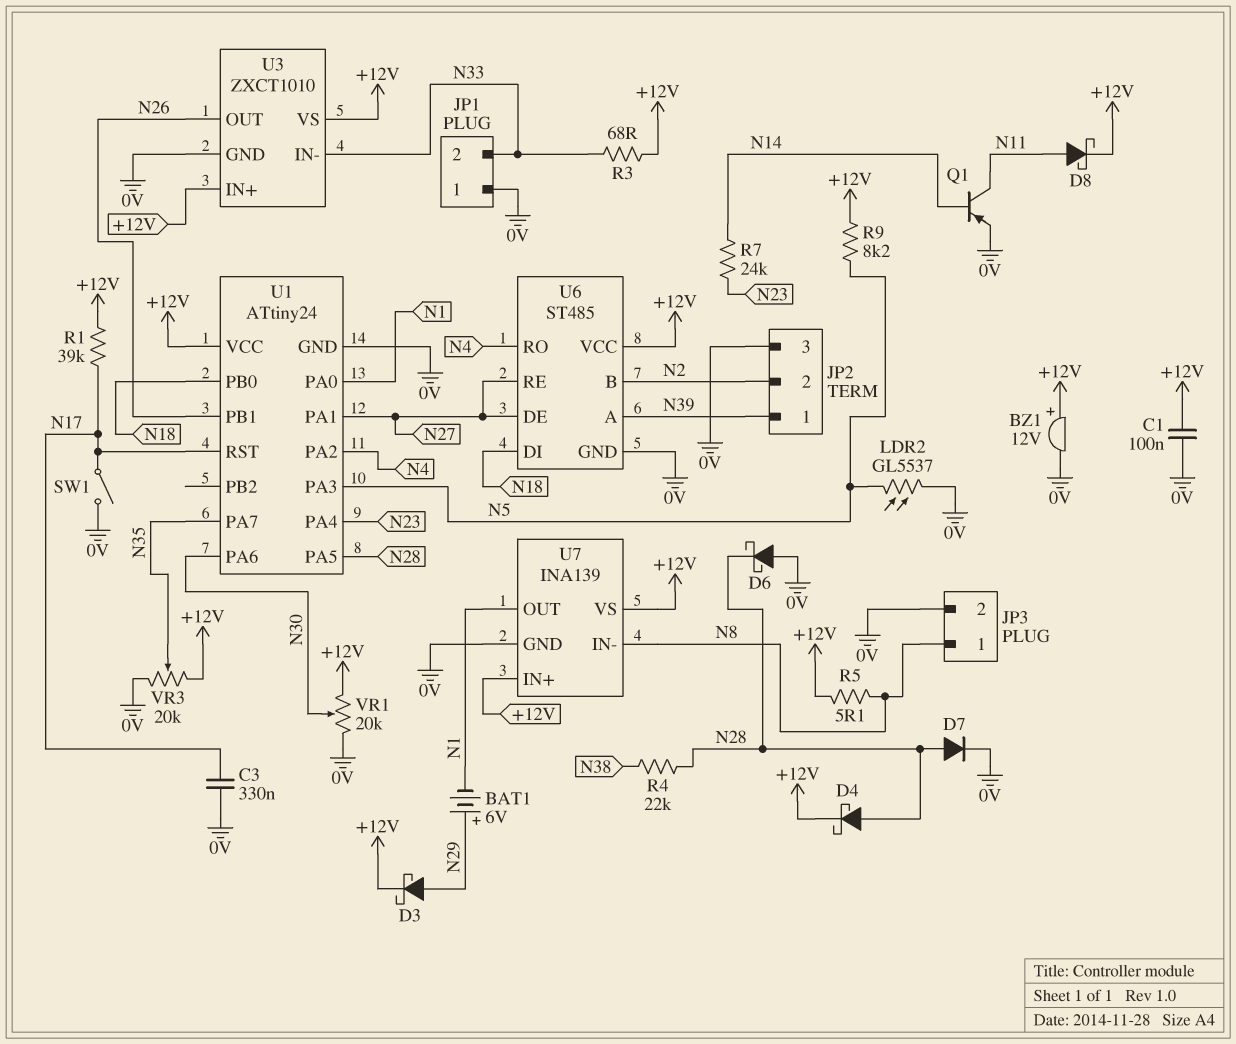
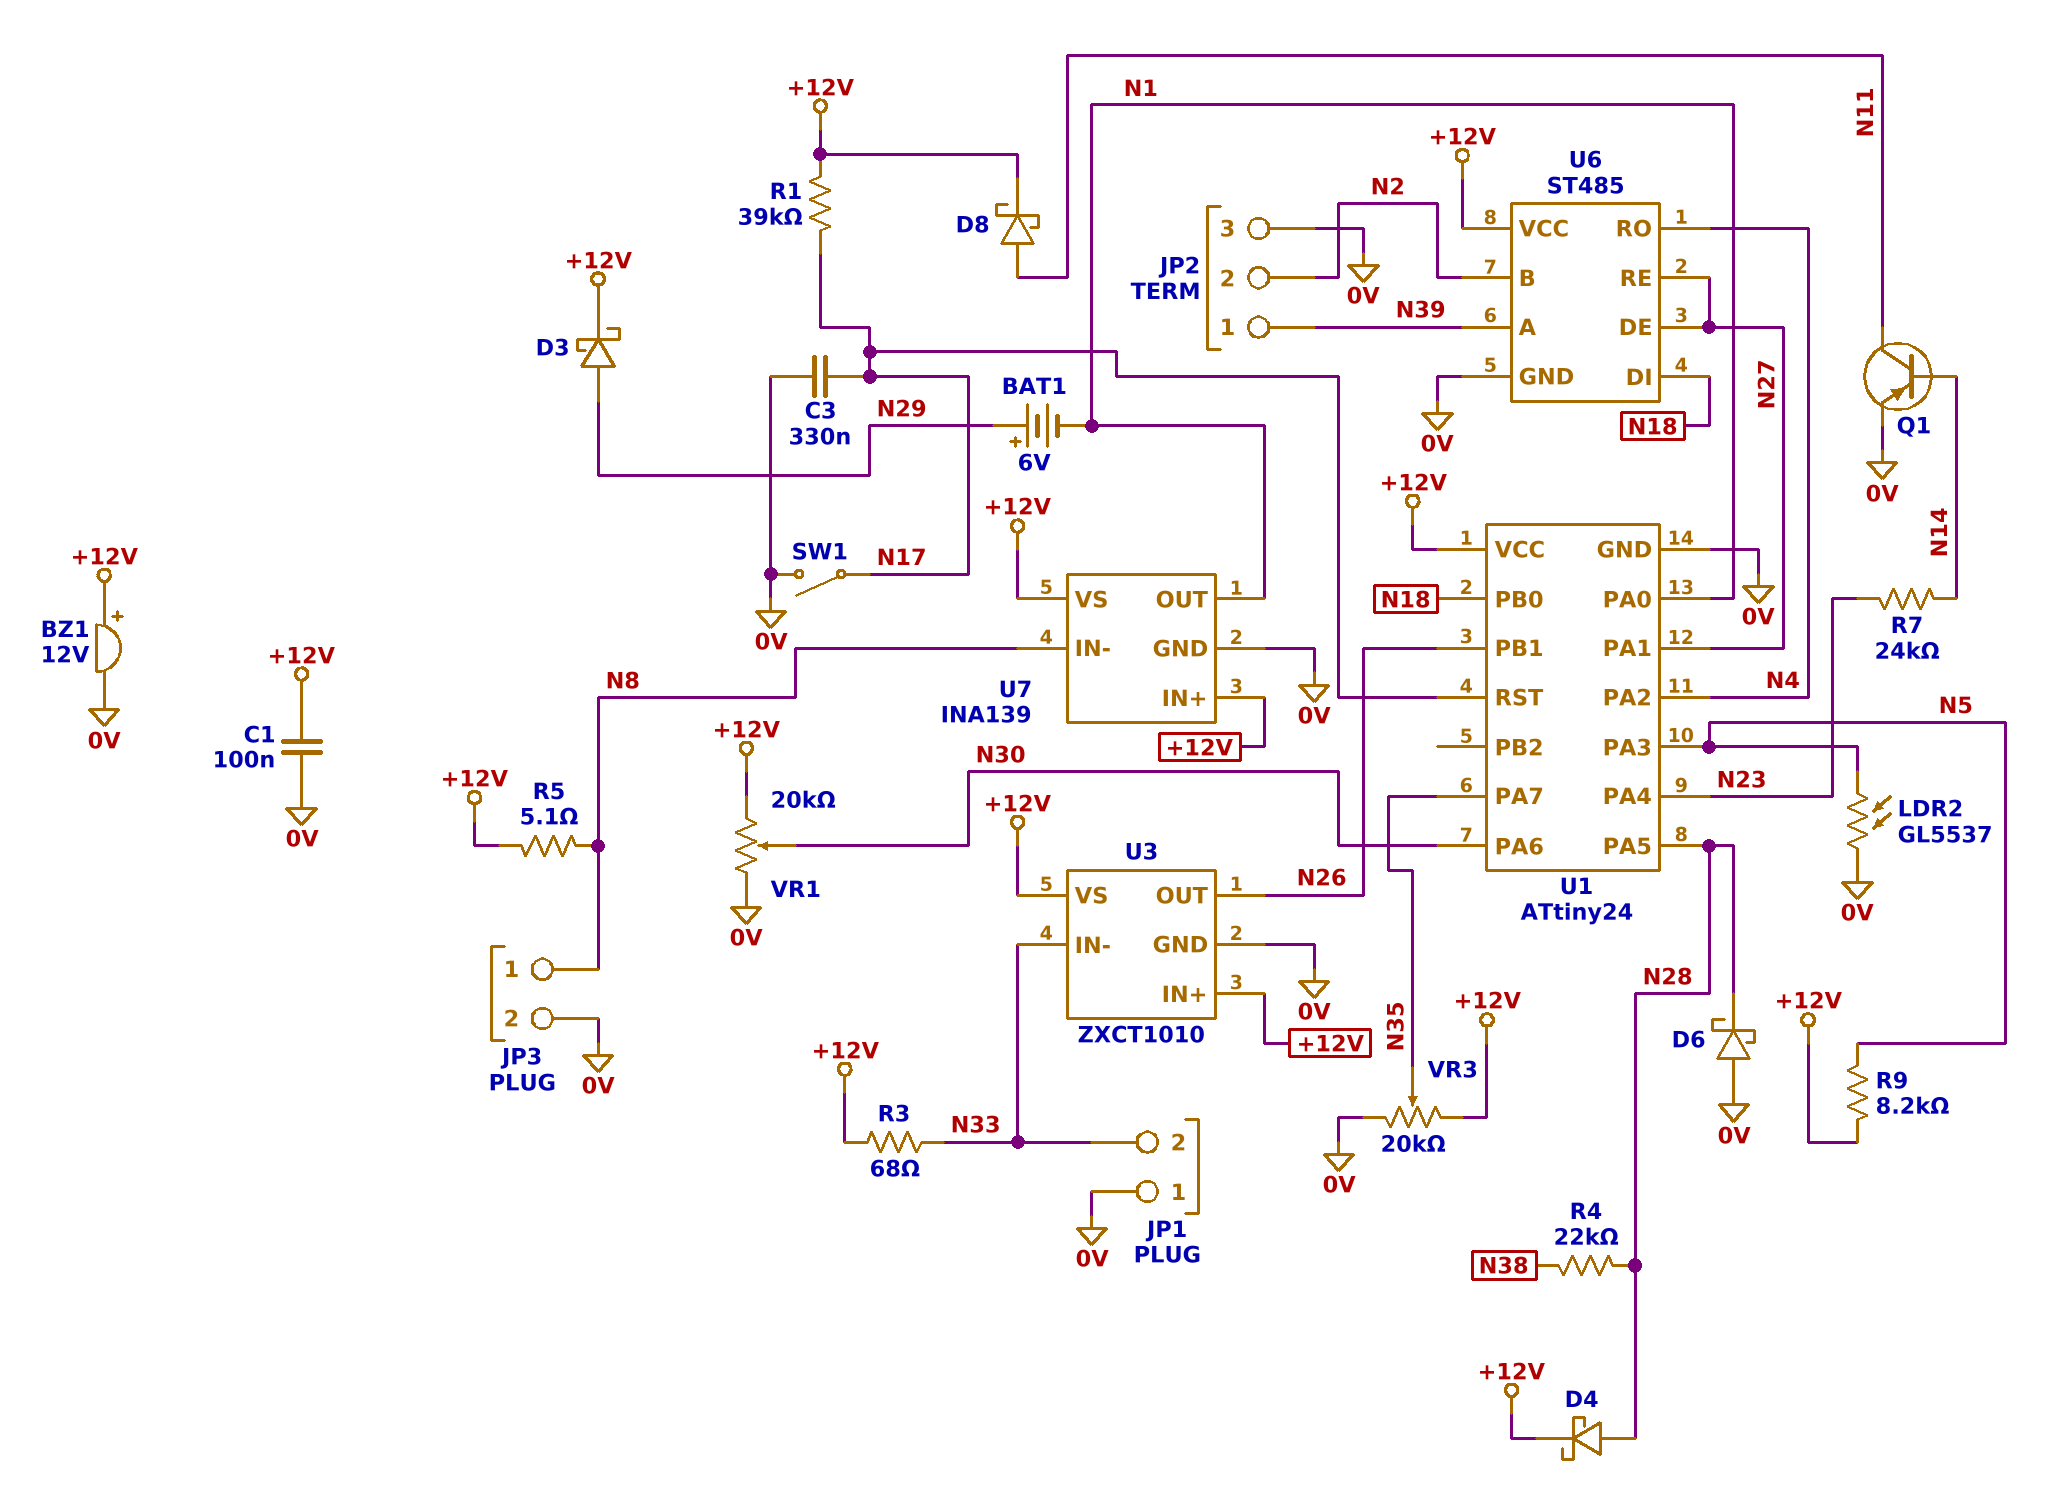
D7: diode (A N28, K 0V) -> none

